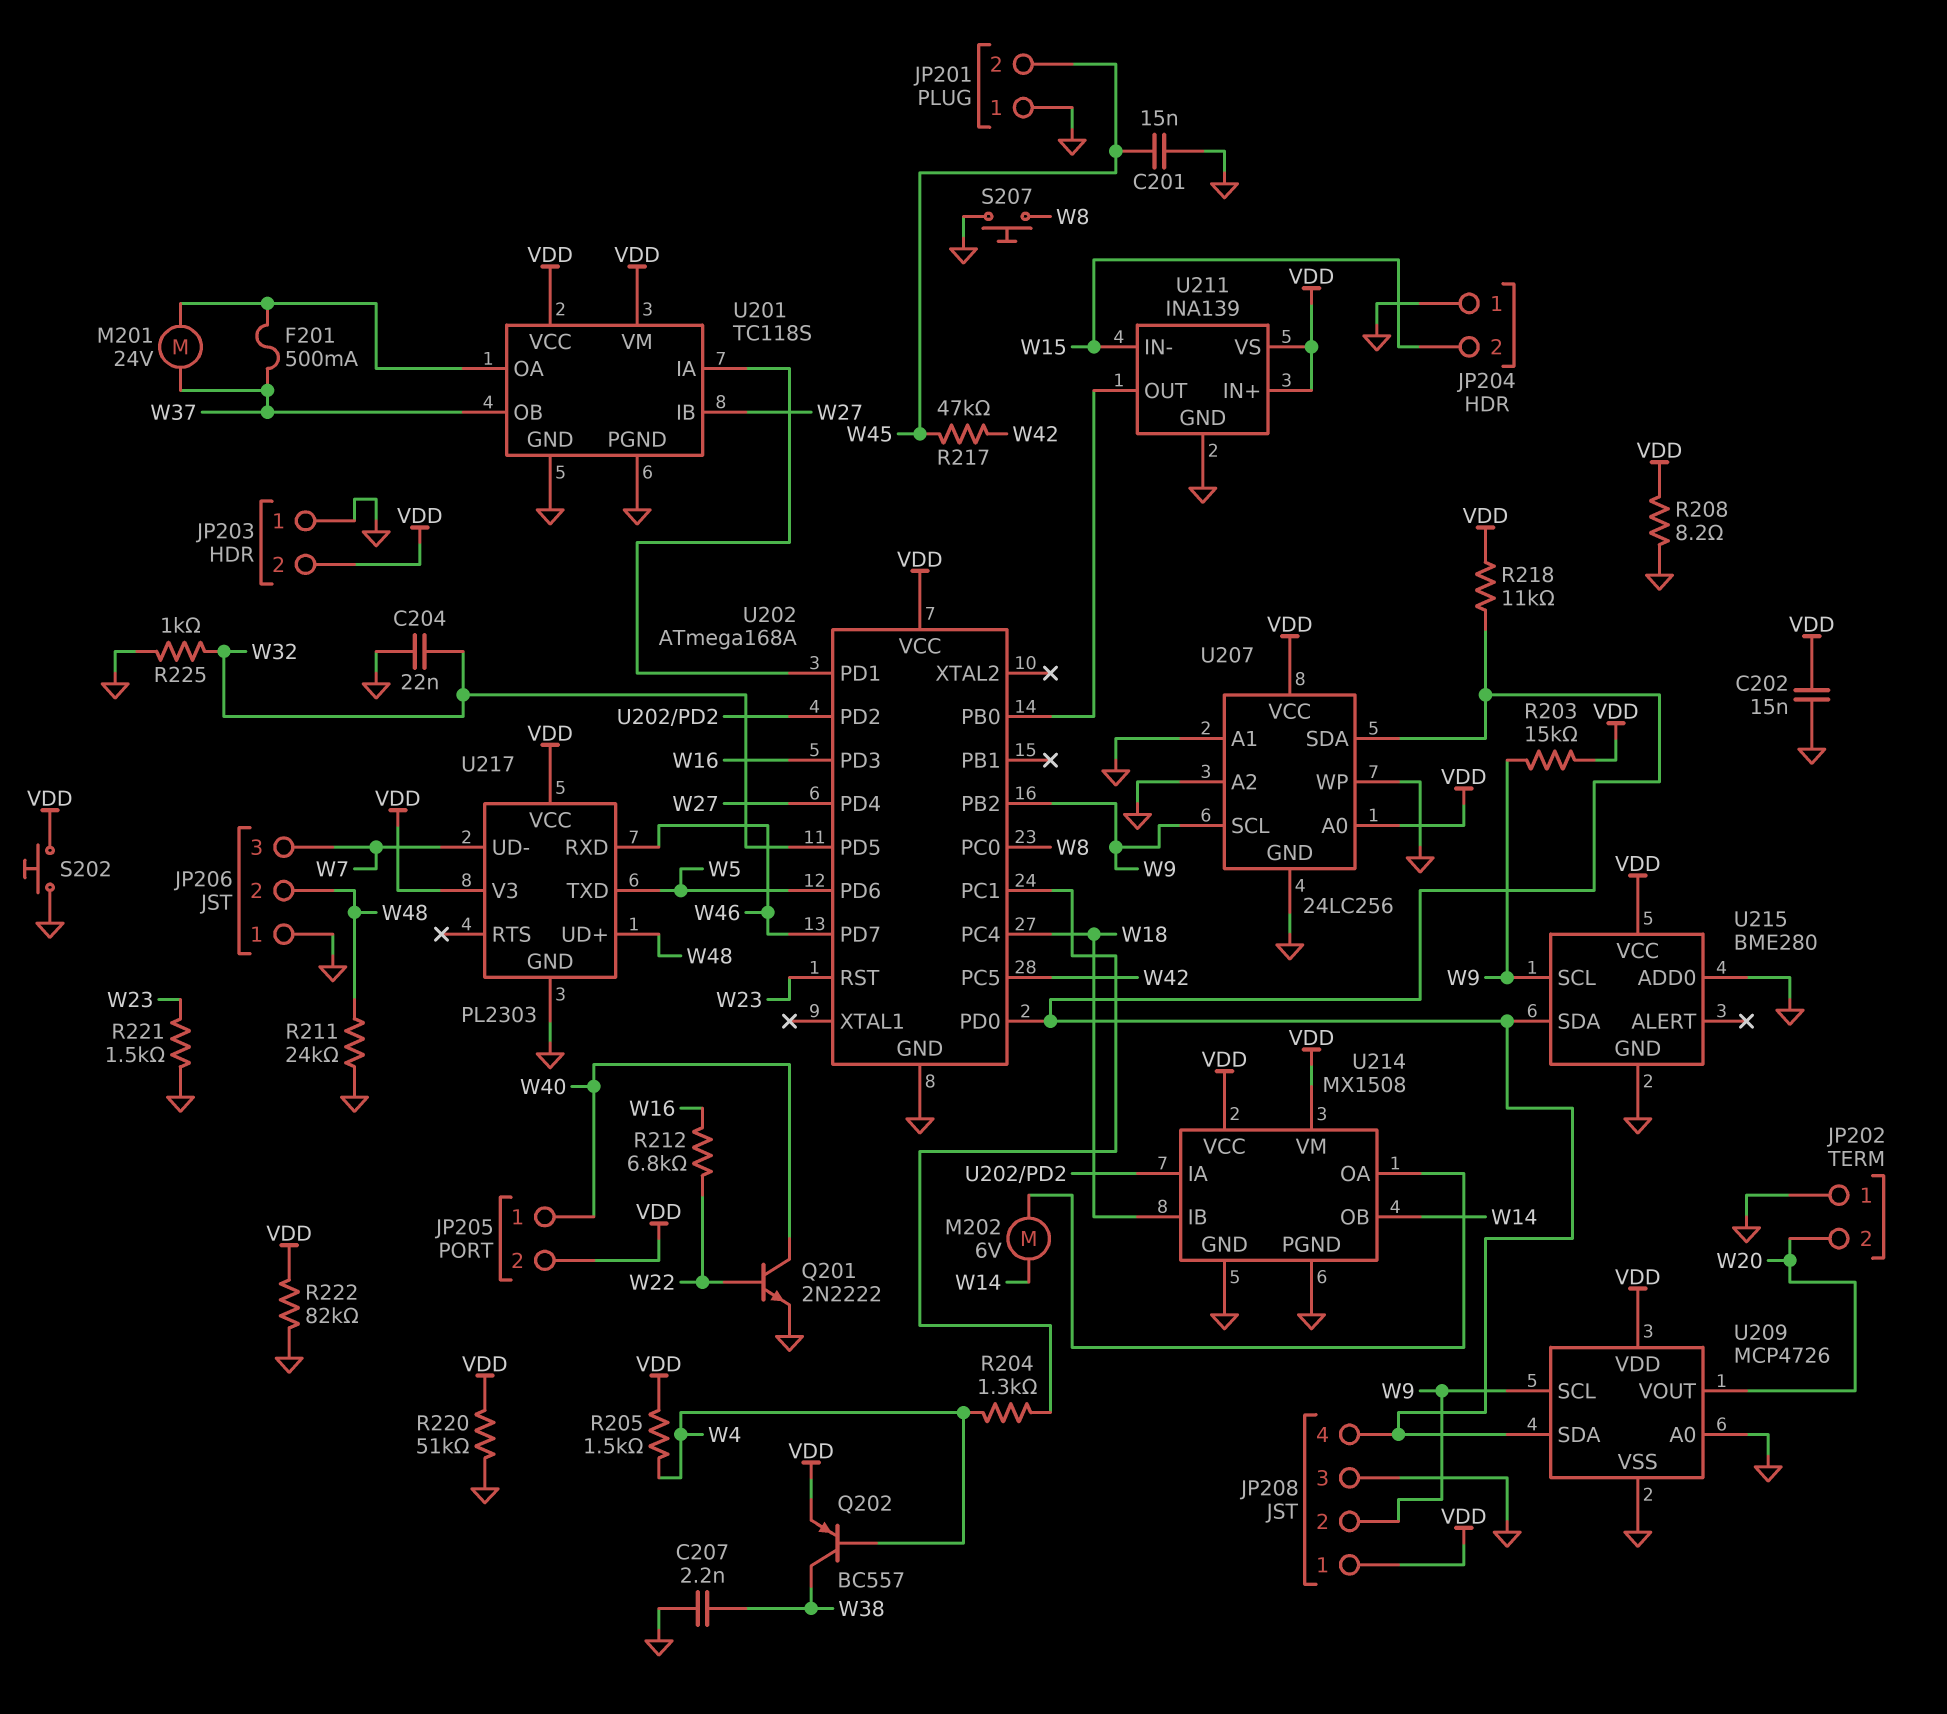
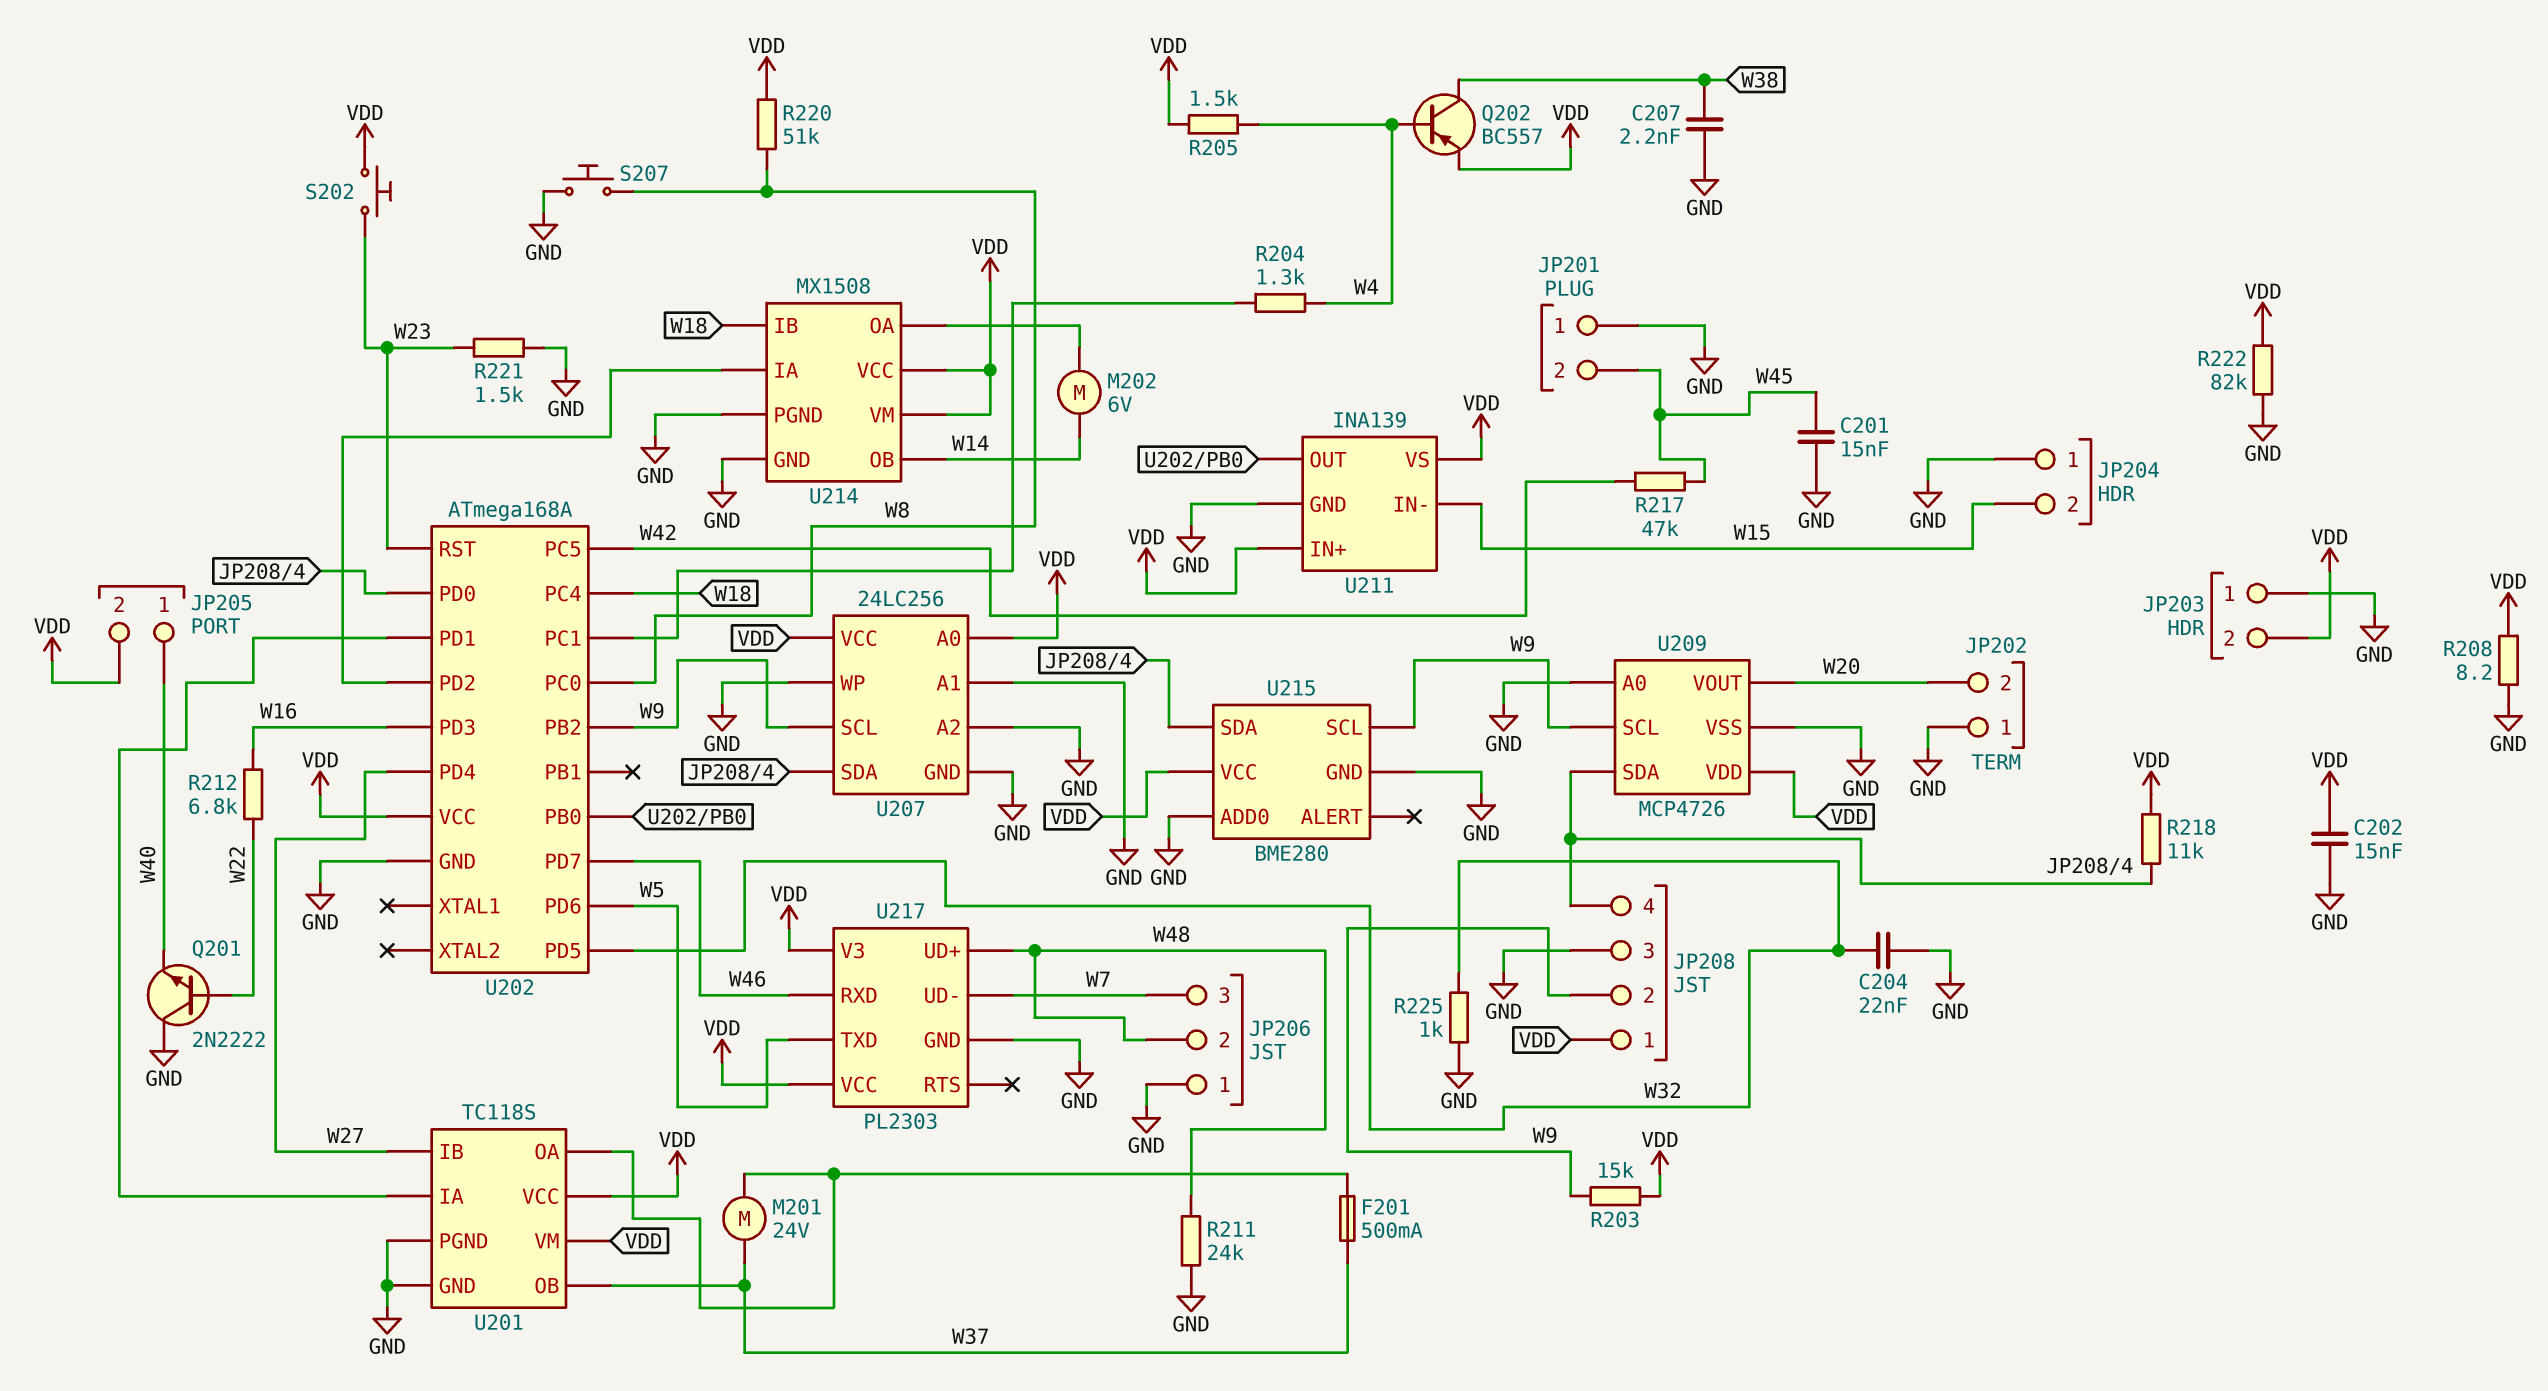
Q201: NPN 2N2222 (B W22, C W40, E GND) -> NPN 2N2222 (B W22, C GND, E W40)
R220: 51k (GND, VDD) -> 51k (VDD, W8)
S202: button (GND, VDD) -> button (VDD, W23)

